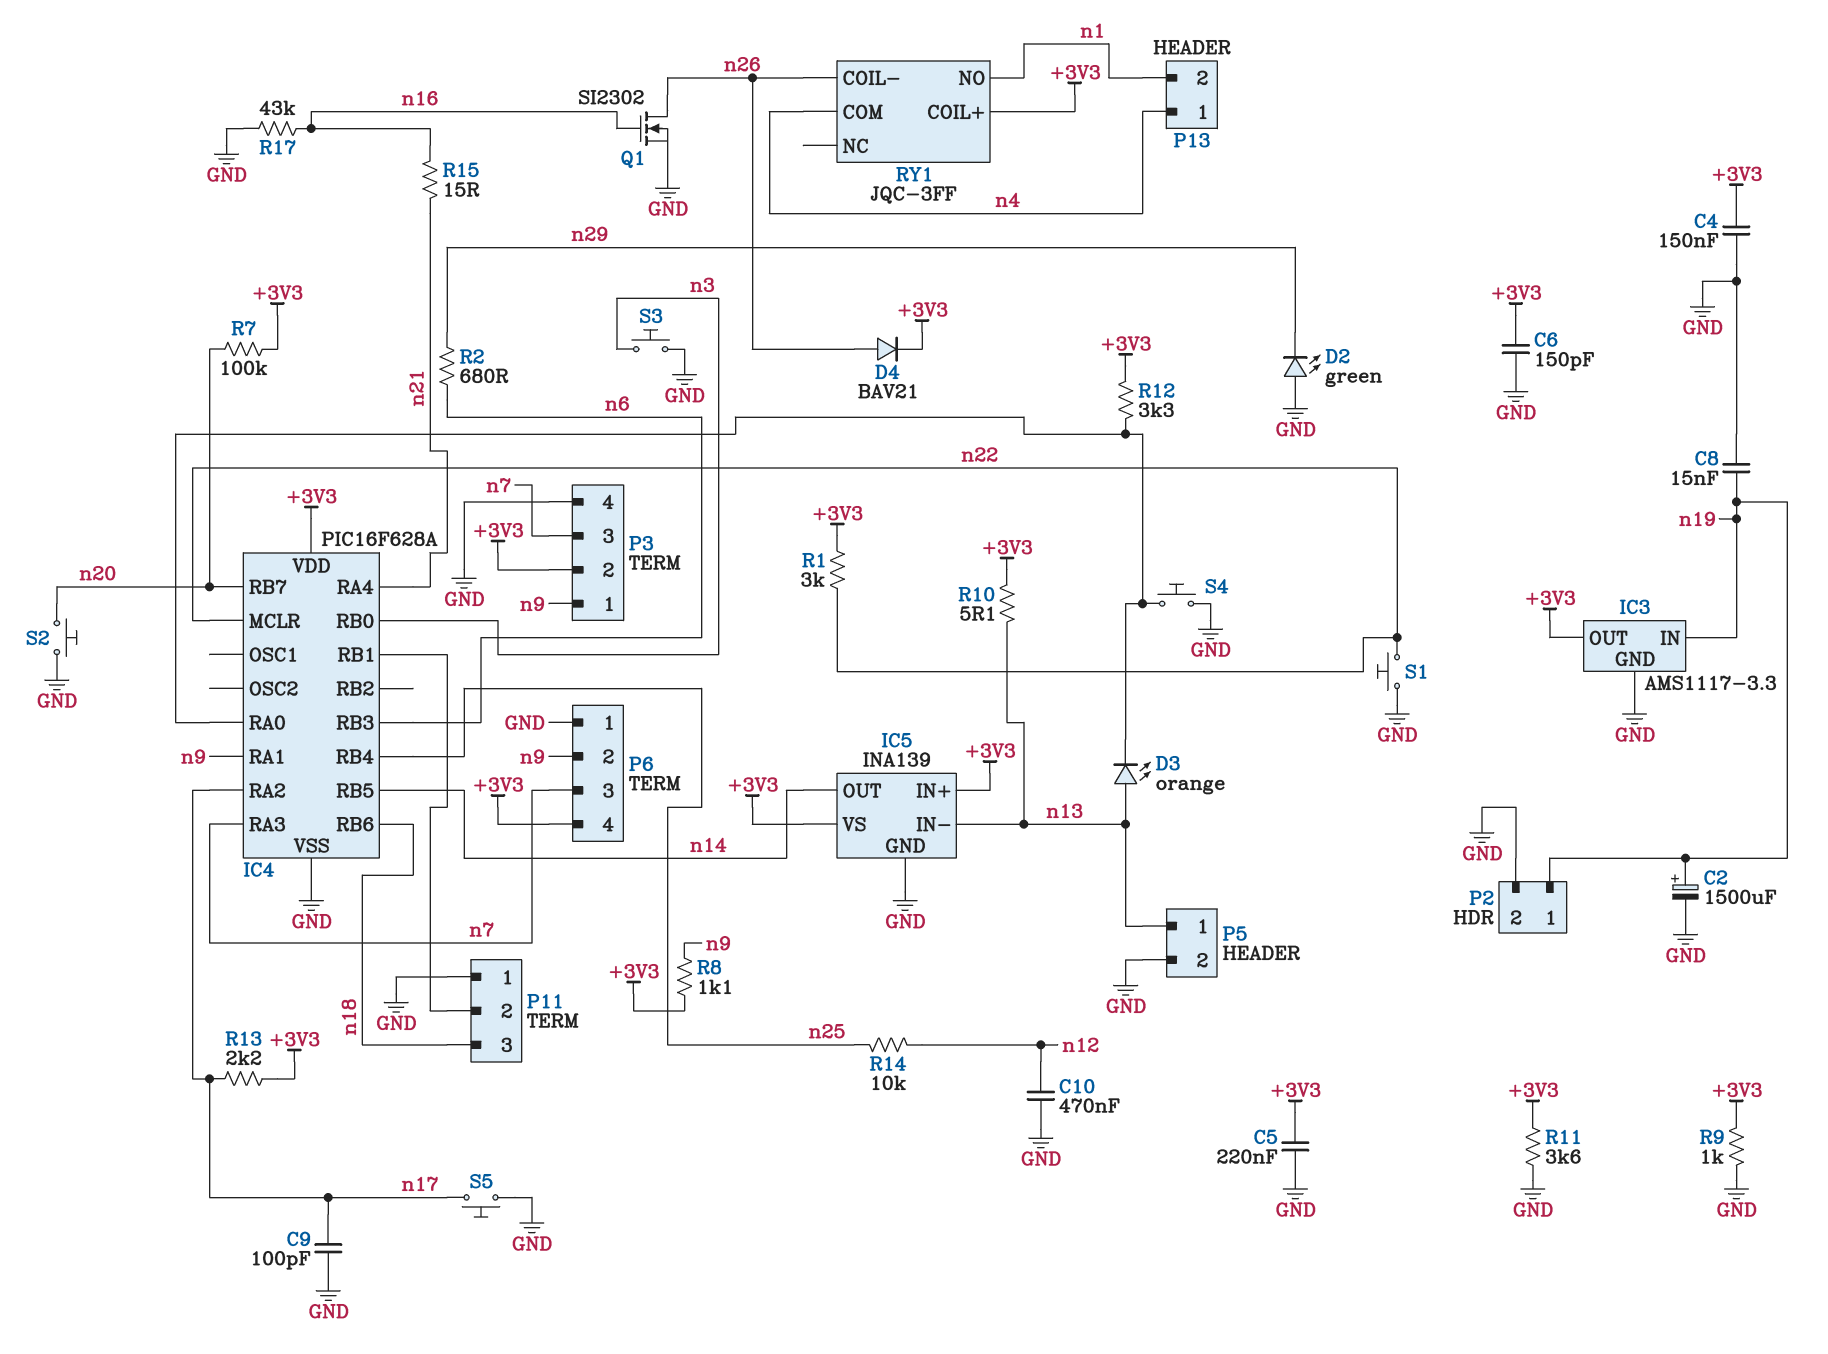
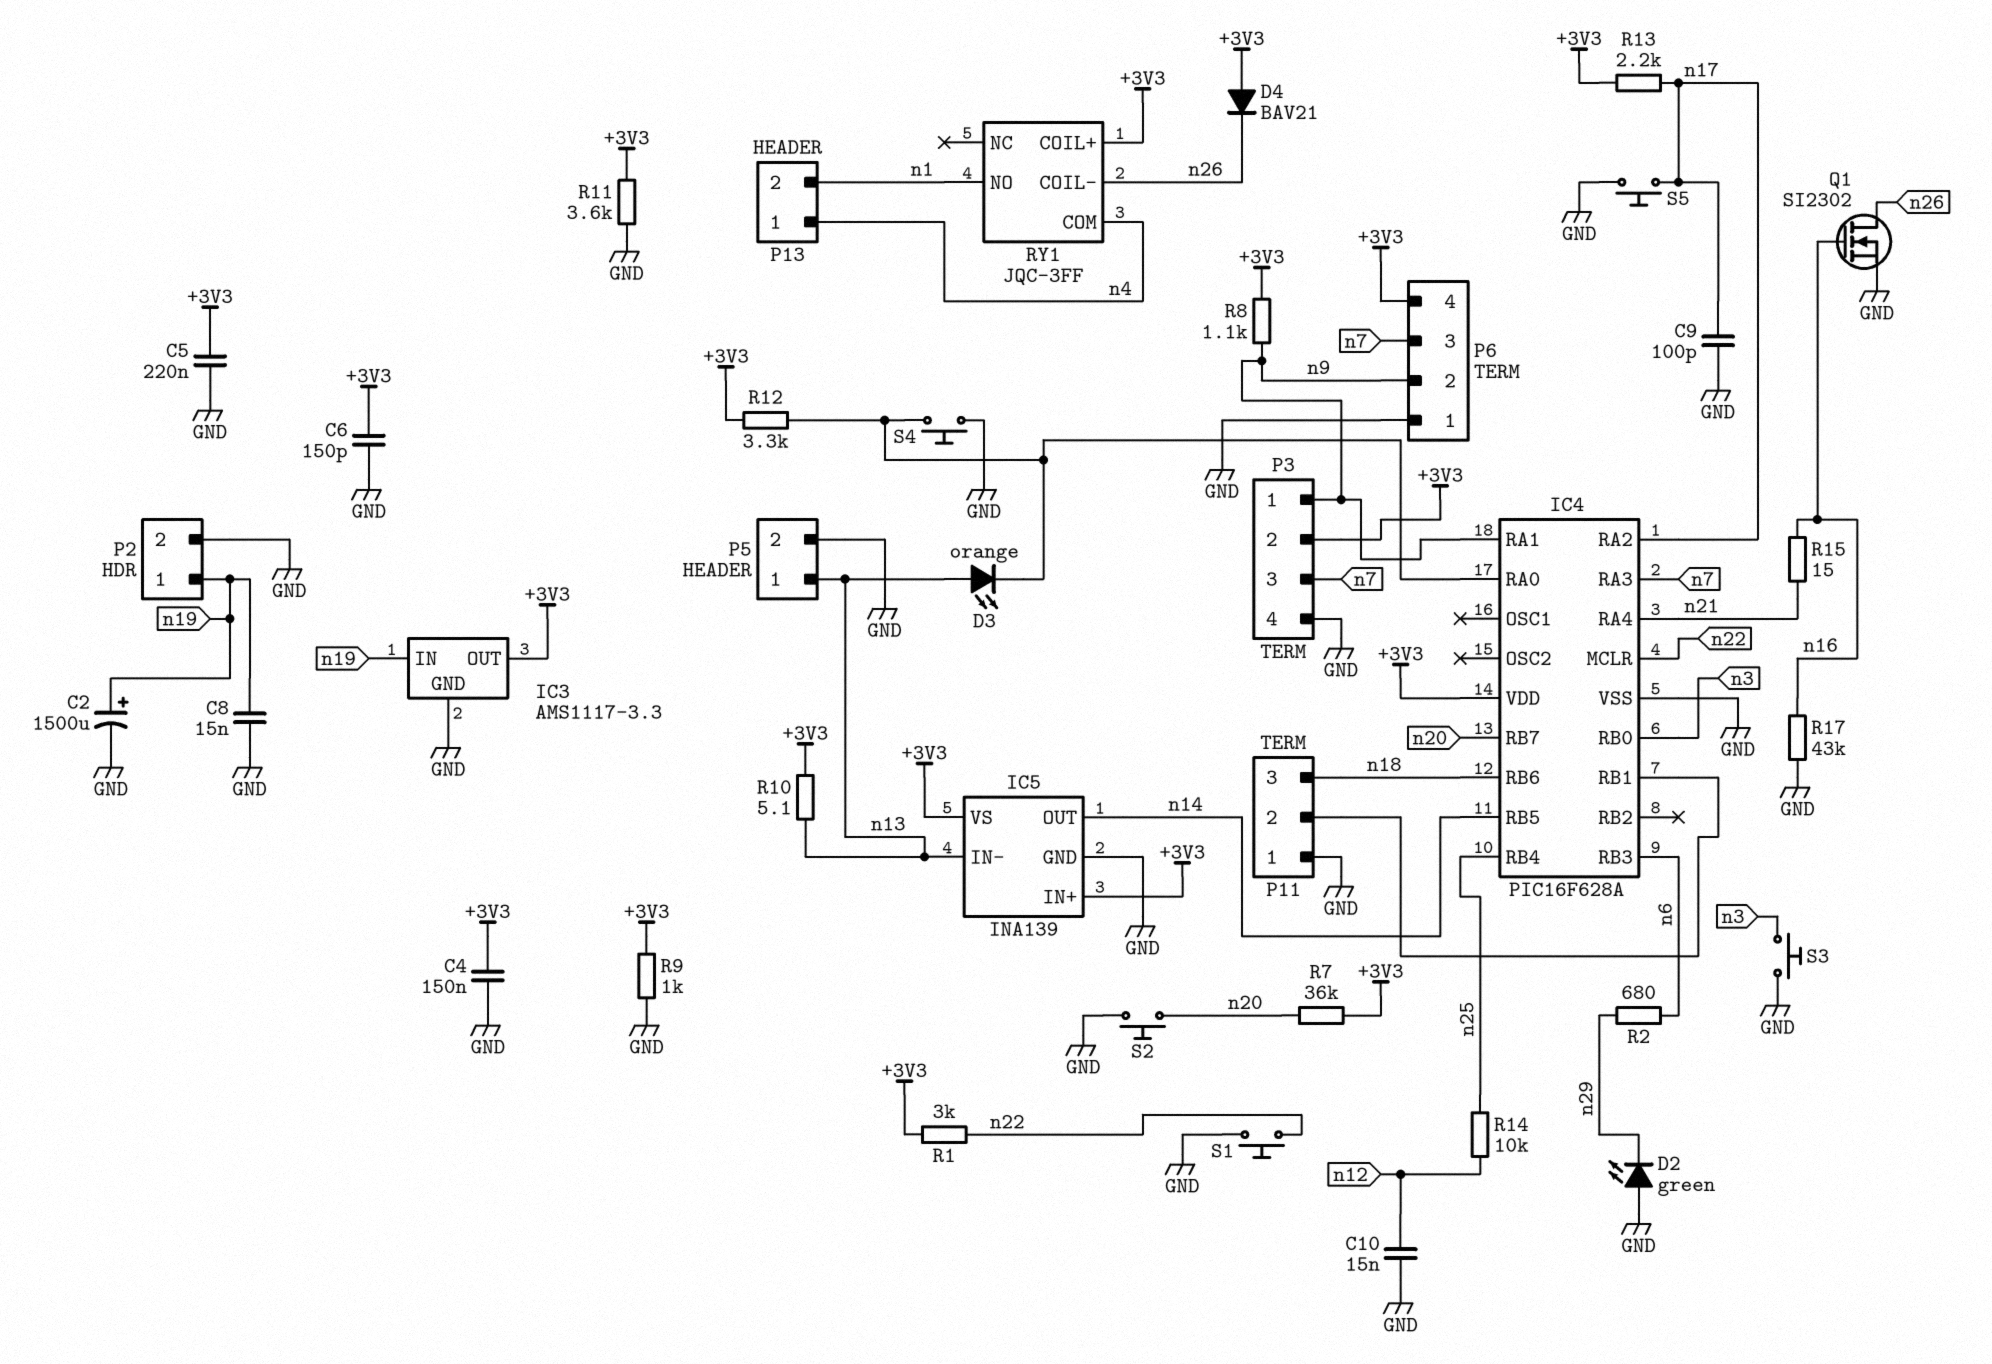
C10: 470nF (GND, n12) -> 15nF (GND, n12)
D4: diode BAV21 (A n26, K +3V3) -> diode BAV21 (A +3V3, K n26)
R7: 100k (+3V3, n20) -> 36k (+3V3, n20)

